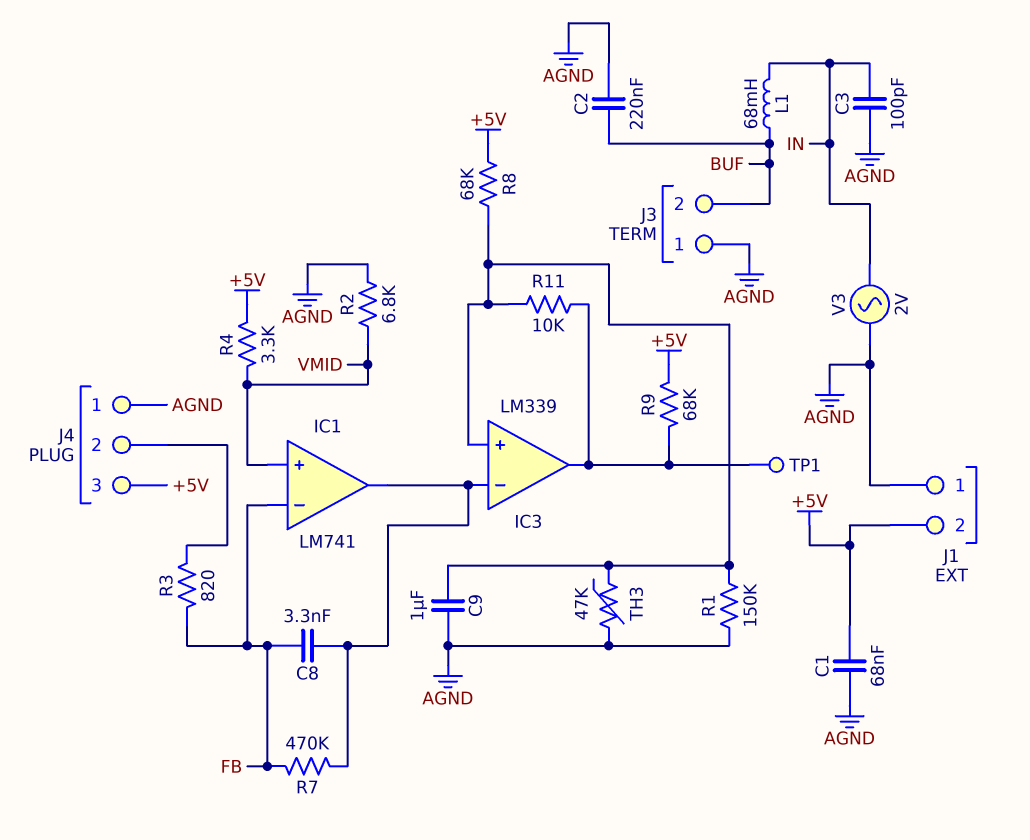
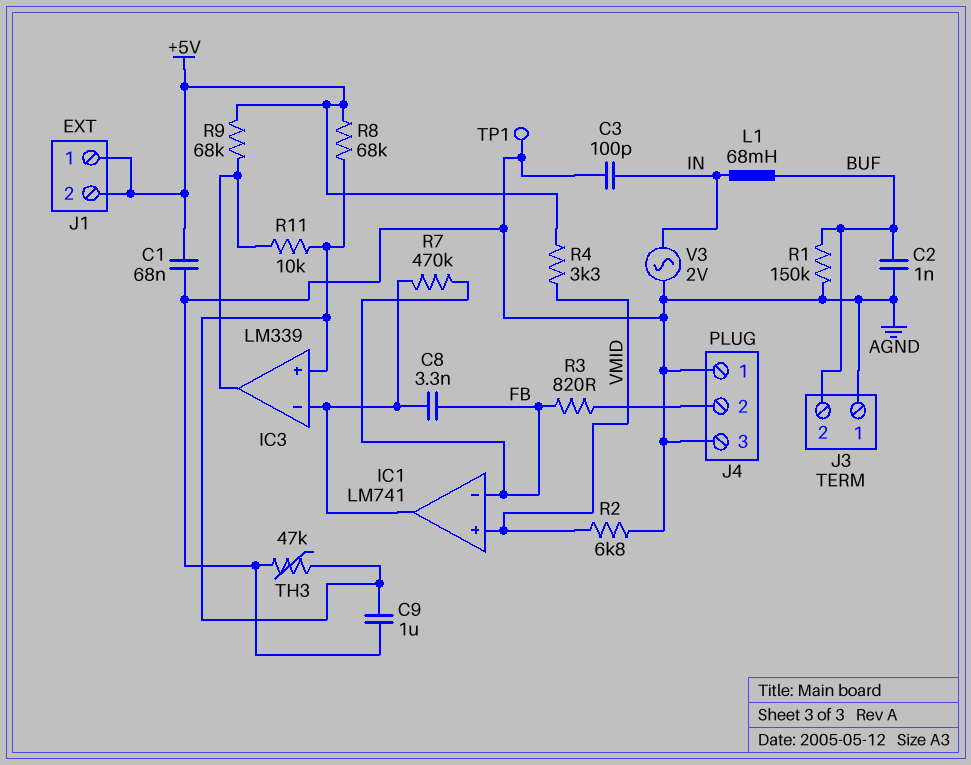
C2: 220nF (AGND, BUF) -> 1nF (AGND, BUF)
J1 pin 1: AGND -> +5V
J4 pin 3: +5V -> AGND
R1: 150k (AGND, IC3/in+) -> 150k (AGND, BUF)
TP1: test point (IC3/out) -> test point (AGND)

